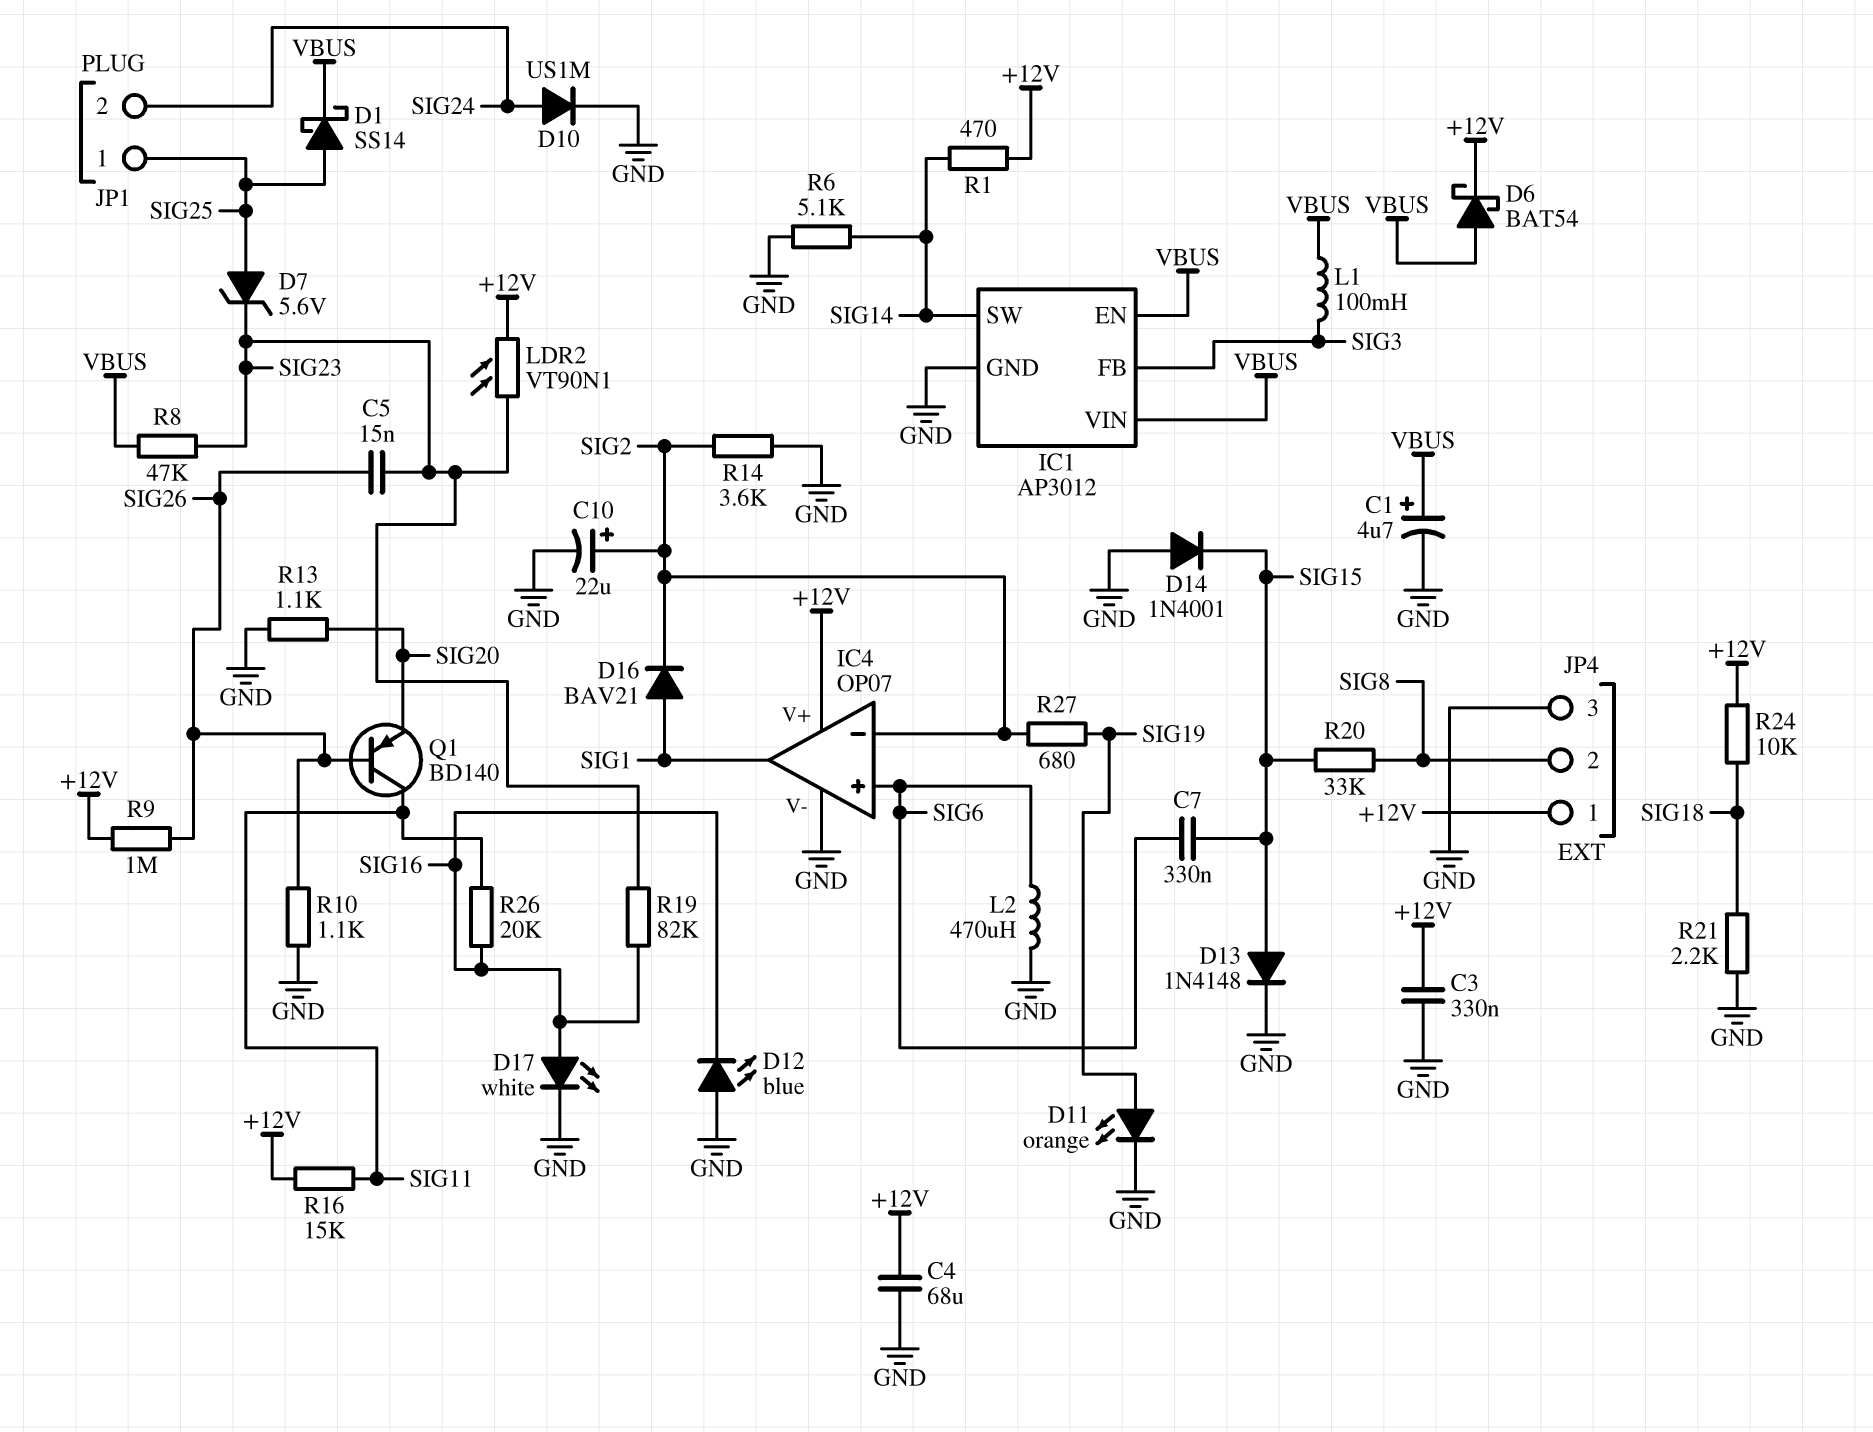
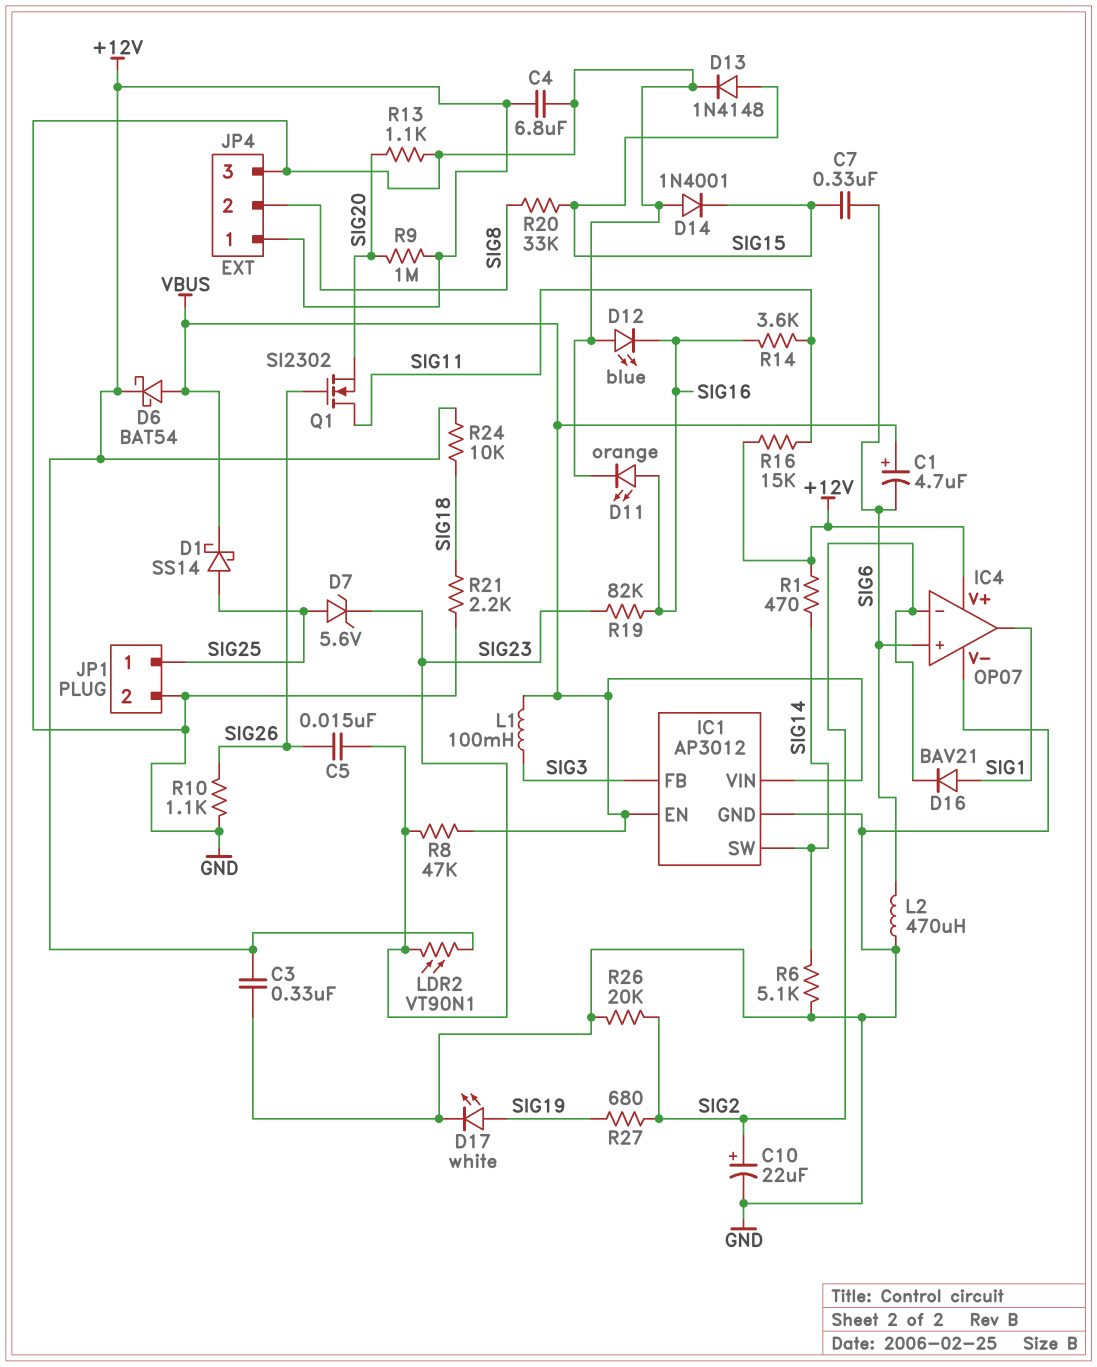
C1: 4.7uF (plus VBUS, minus GND) -> 4.7uF (plus VBUS, minus SIG6)
C4: 68uF (+12V, GND) -> 6.8uF (+12V, GND)
D10: diode US1M (A SIG24, K GND) -> none
D11: LED orange (A SIG19, K GND) -> LED orange (A SIG16, K GND)
D17: LED white (A SIG16, K GND) -> LED white (A SIG19, K GND)
JP1 pin 2: SIG24 -> GND
Q1: PNP BD140 (B SIG26, C SIG11, E SIG20) -> NMOS SI2302 (G SIG26, D SIG11, S SIG20)
R9: 1M (+12V, SIG26) -> 1M (+12V, SIG20)
R14: 3.6k (GND, SIG2) -> 3.6k (SIG11, SIG16)
R26: 20k (SIG11, SIG16) -> 20k (GND, SIG2)

